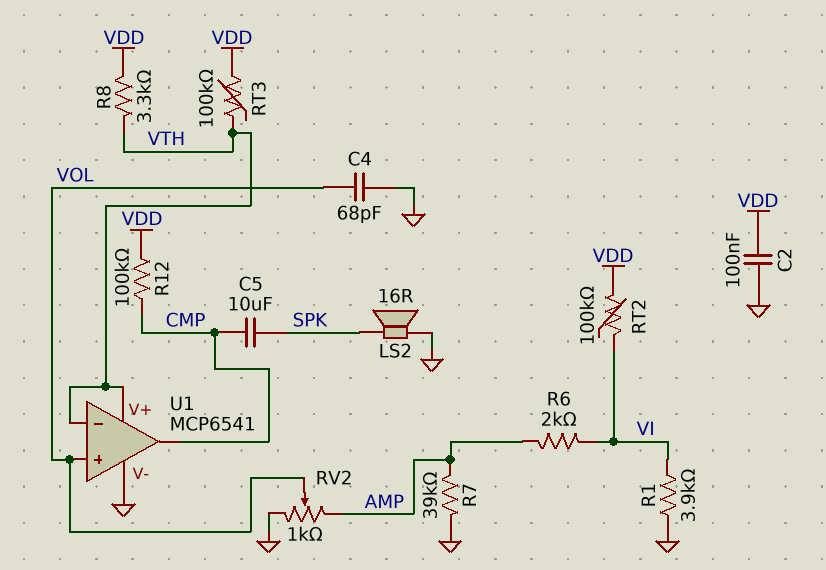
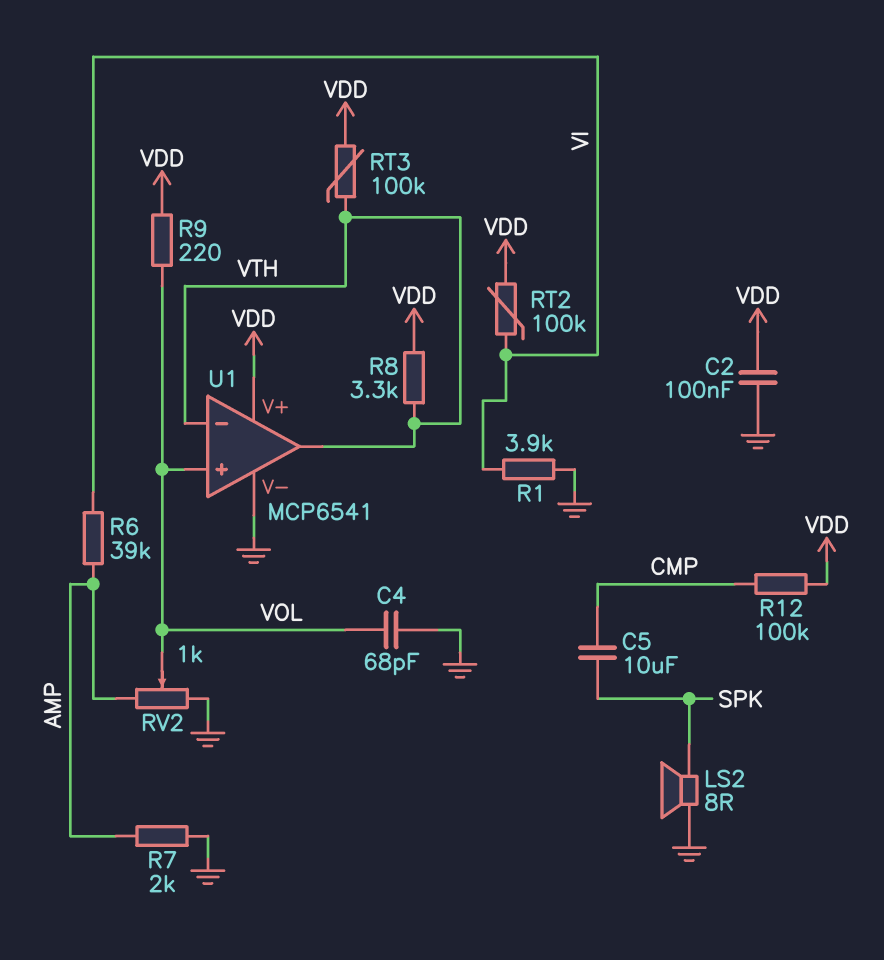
LS2: speaker 16R (GND, SPK) -> speaker 8R (GND, SPK)
R6: 2k (AMP, VI) -> 39k (AMP, VI)
R7: 39k (AMP, GND) -> 2k (AMP, GND)
R9: none -> 220 (VDD, VOL)
U1 pin V+: VTH -> VDD
U1 pin out: CMP -> VTH

